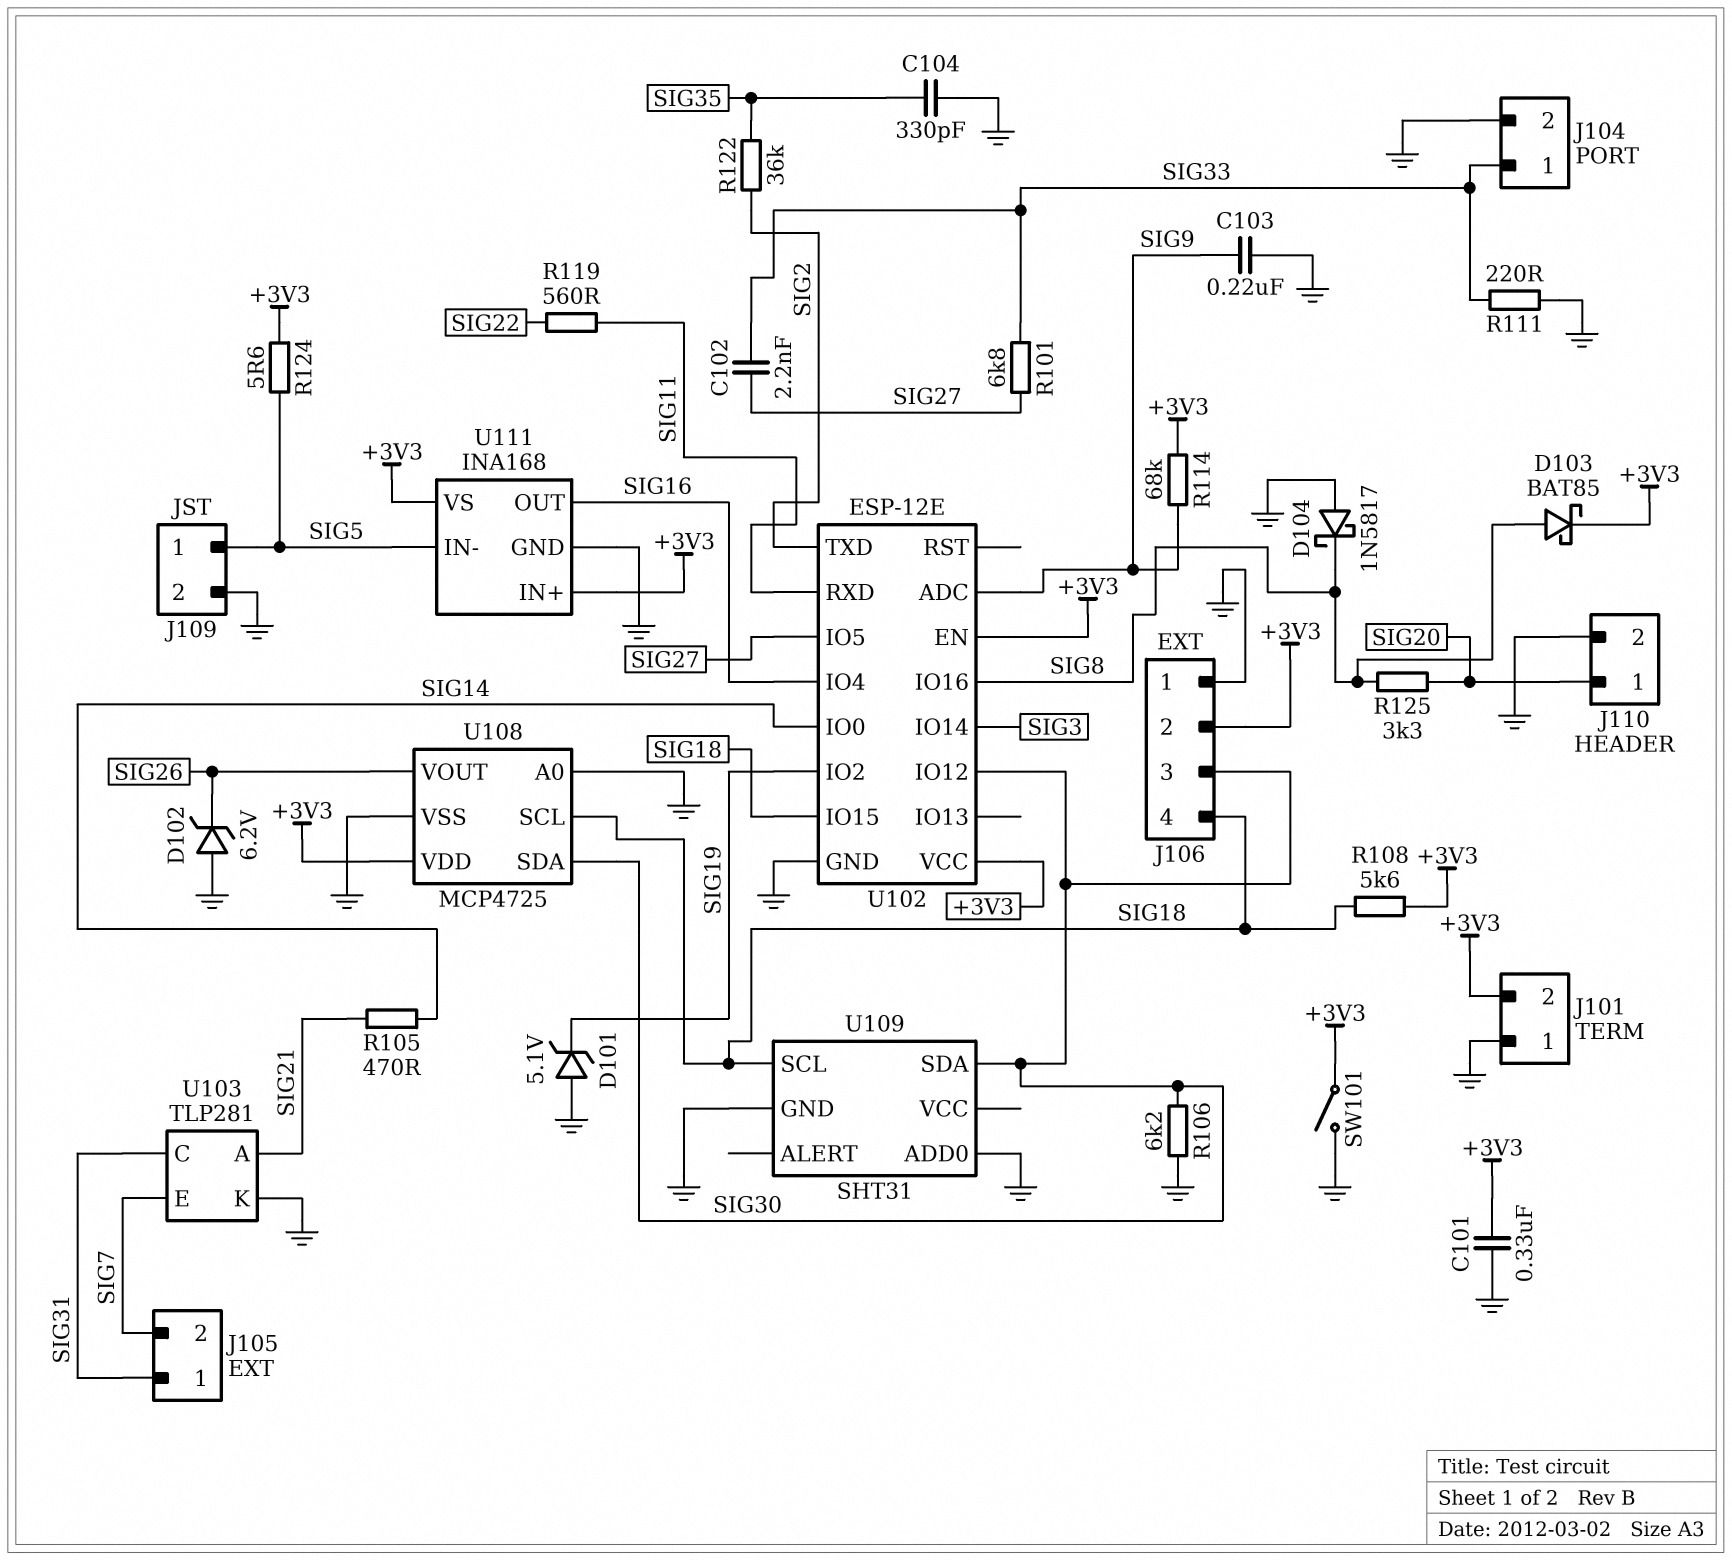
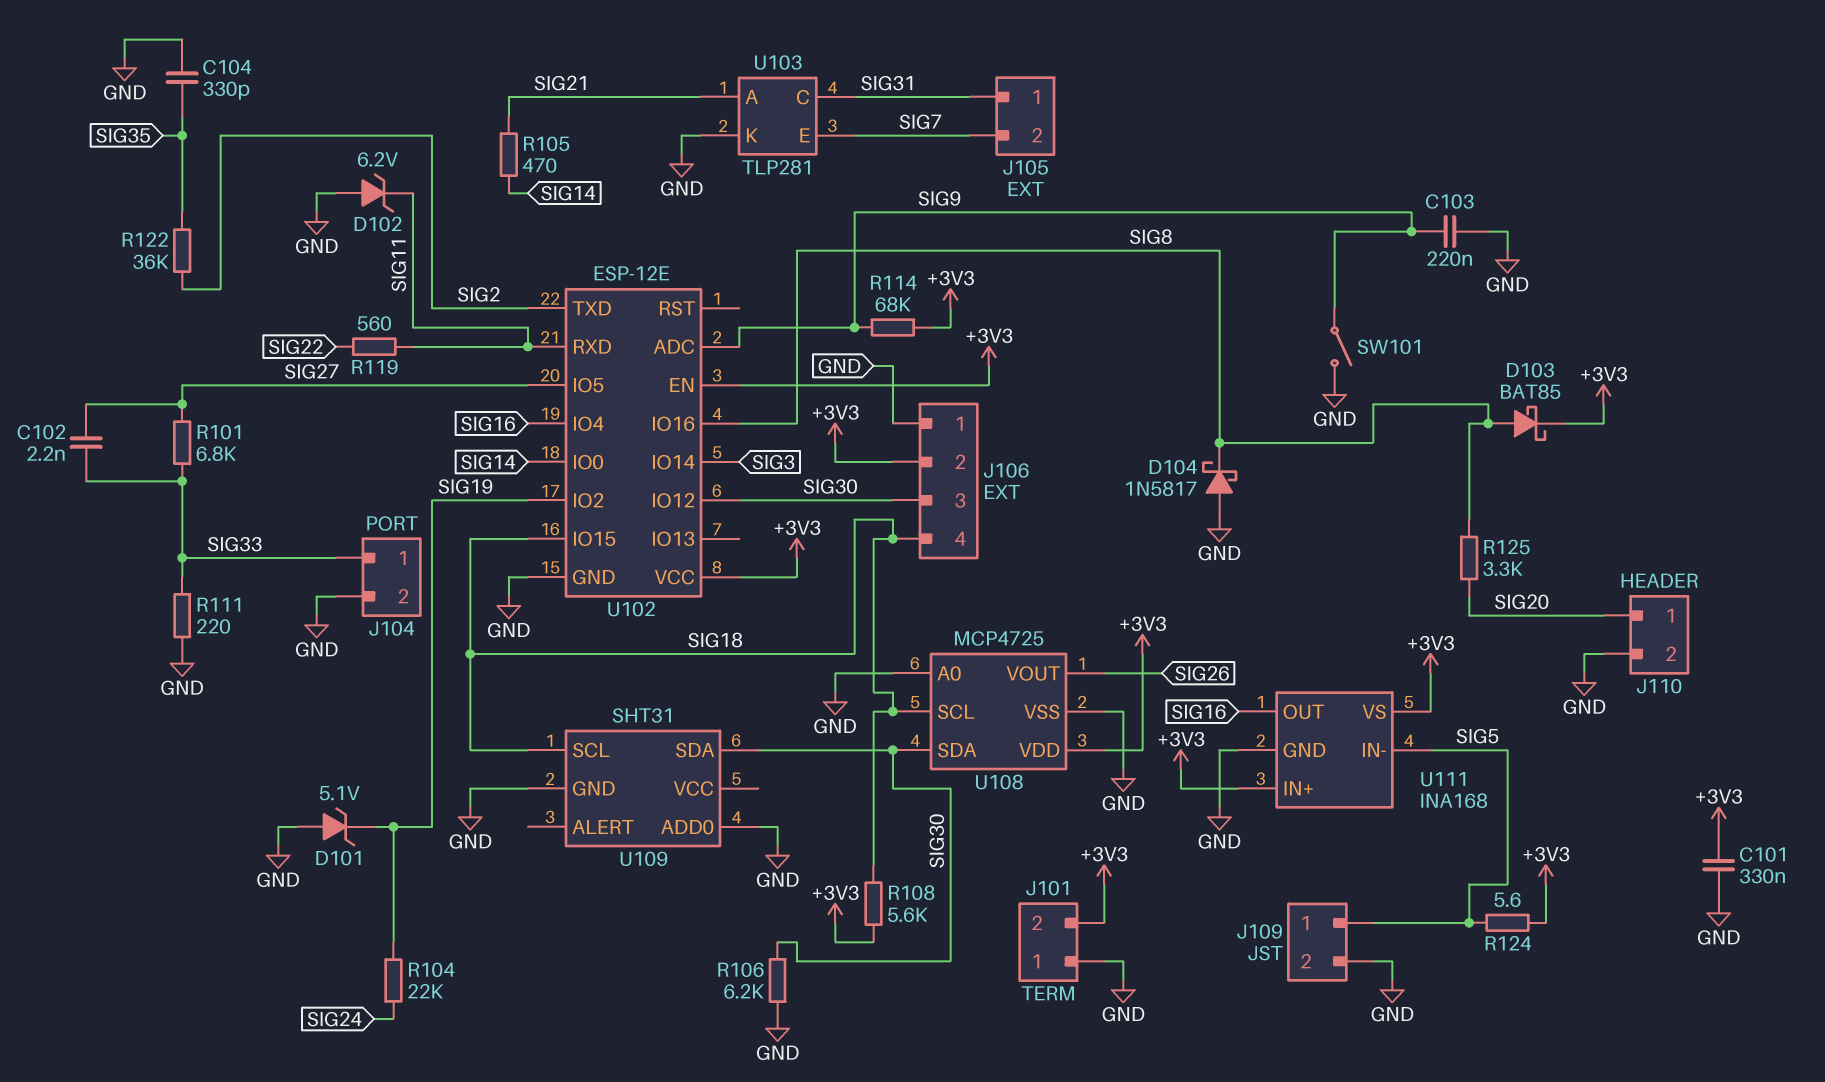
D102: zener 6.2V (A GND, K SIG26) -> zener 6.2V (A GND, K SIG11)
R104: none -> 22k (SIG19, SIG24)
SW101: switch (+3V3, GND) -> switch (GND, SIG9)

